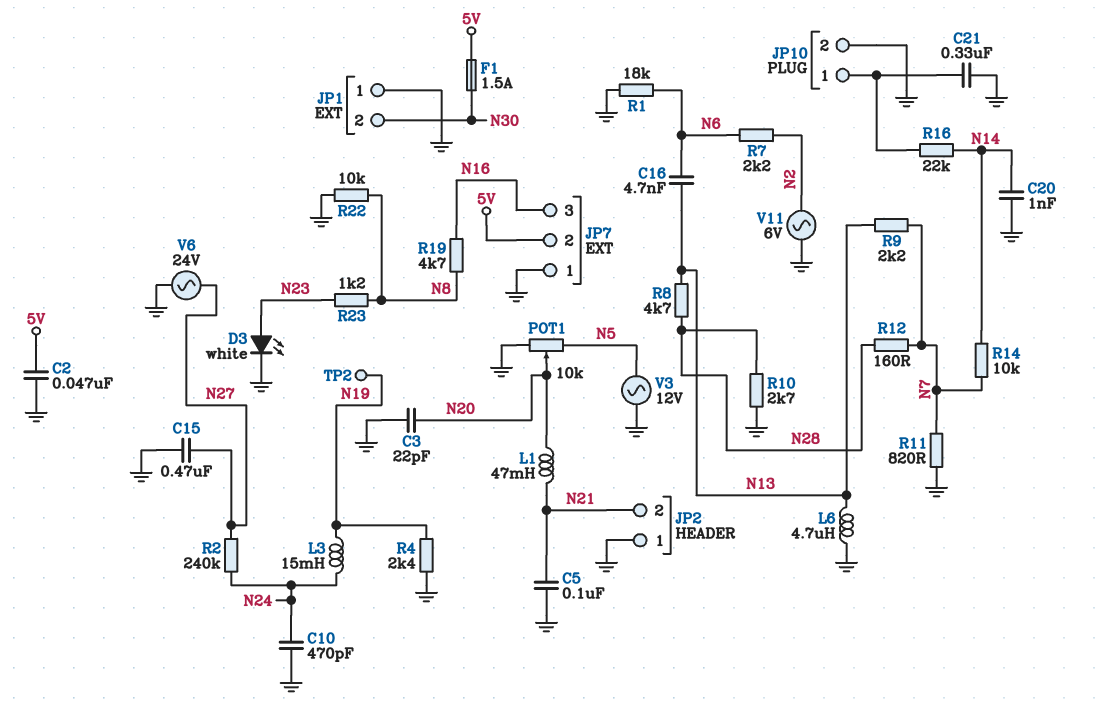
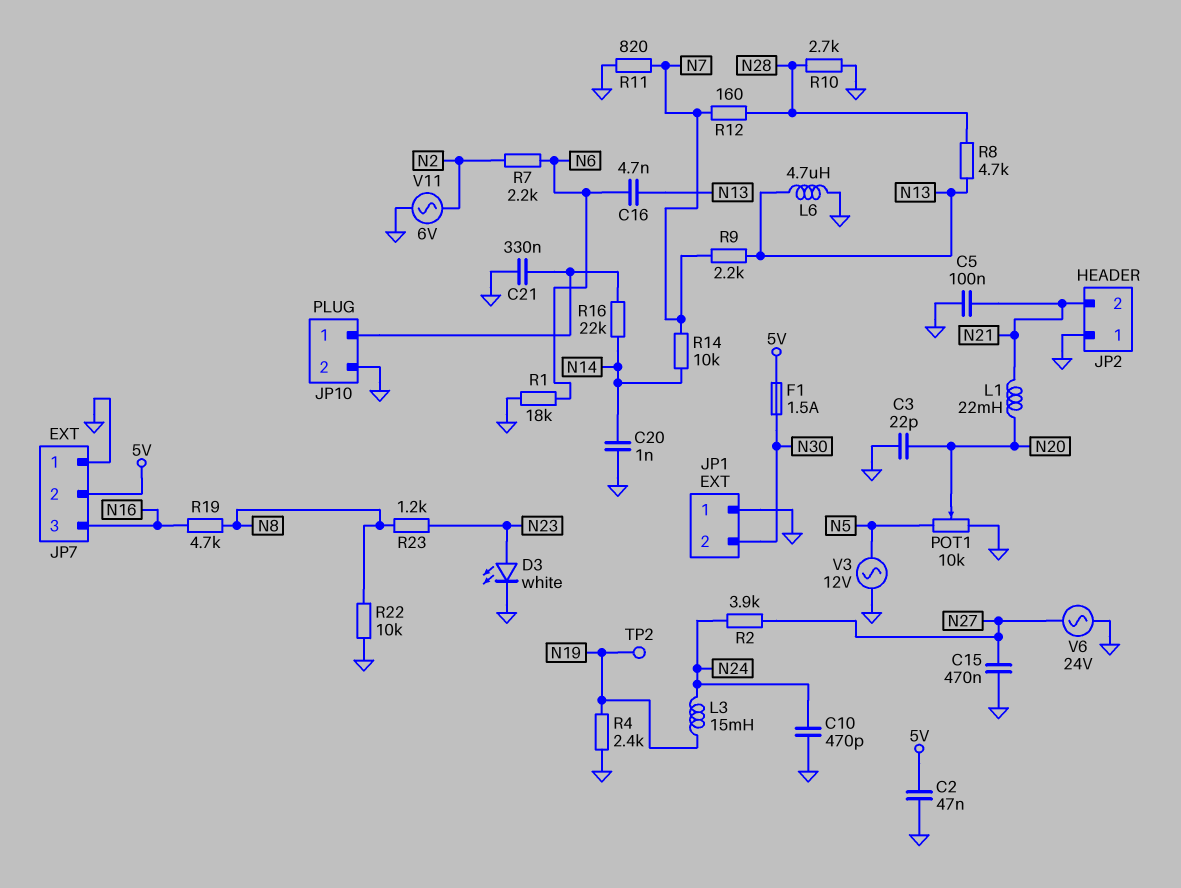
L1: 47mH (N20, N21) -> 22mH (N20, N21)
R2: 240k (N24, N27) -> 3.9k (N24, N27)

